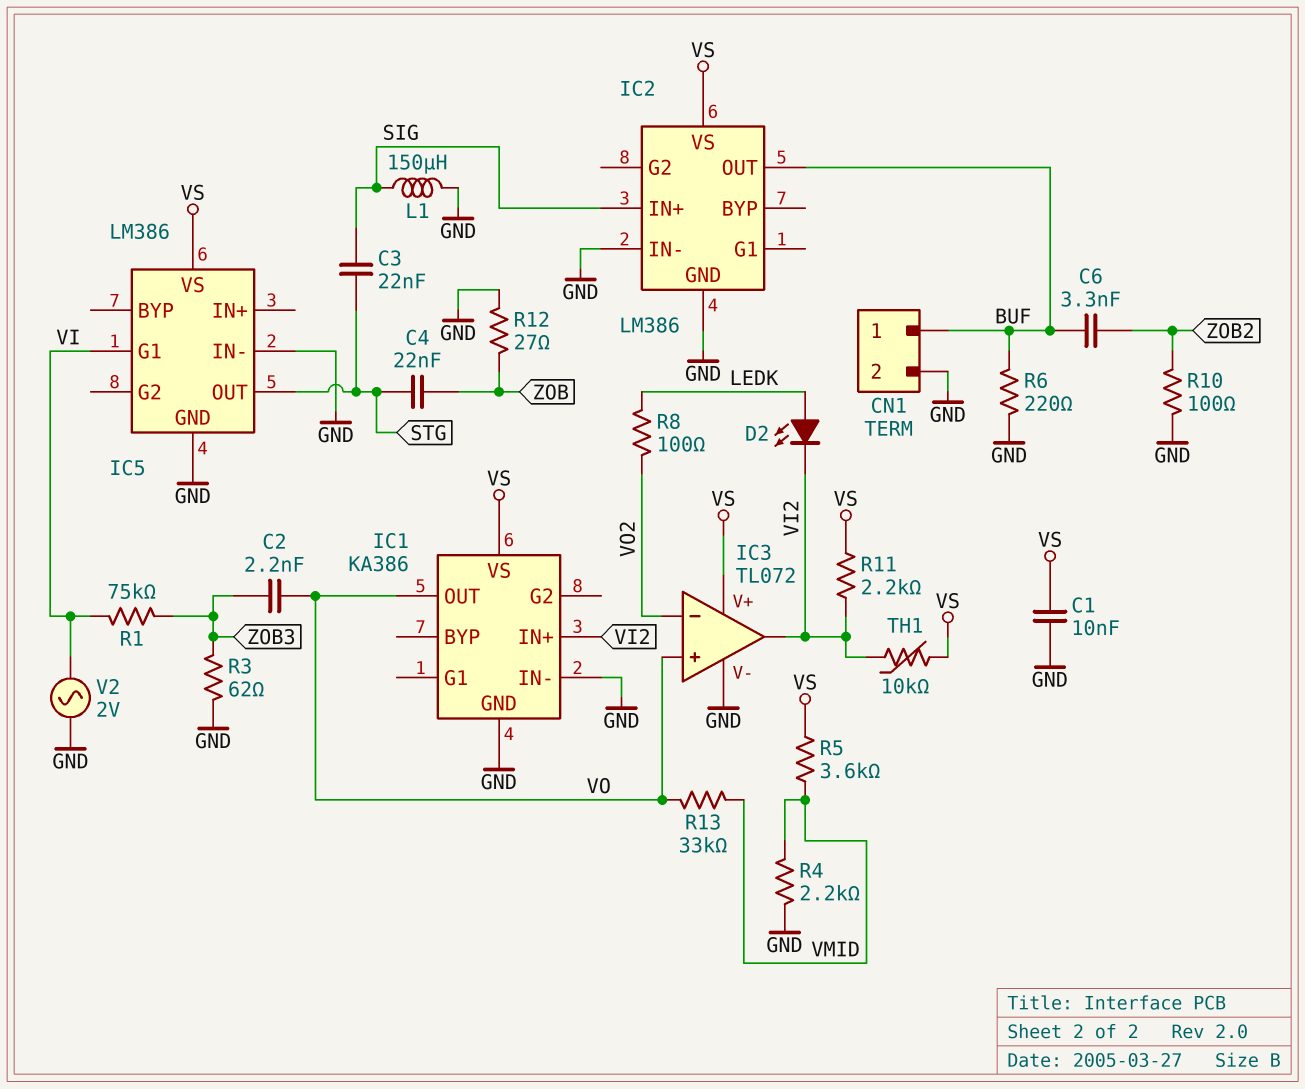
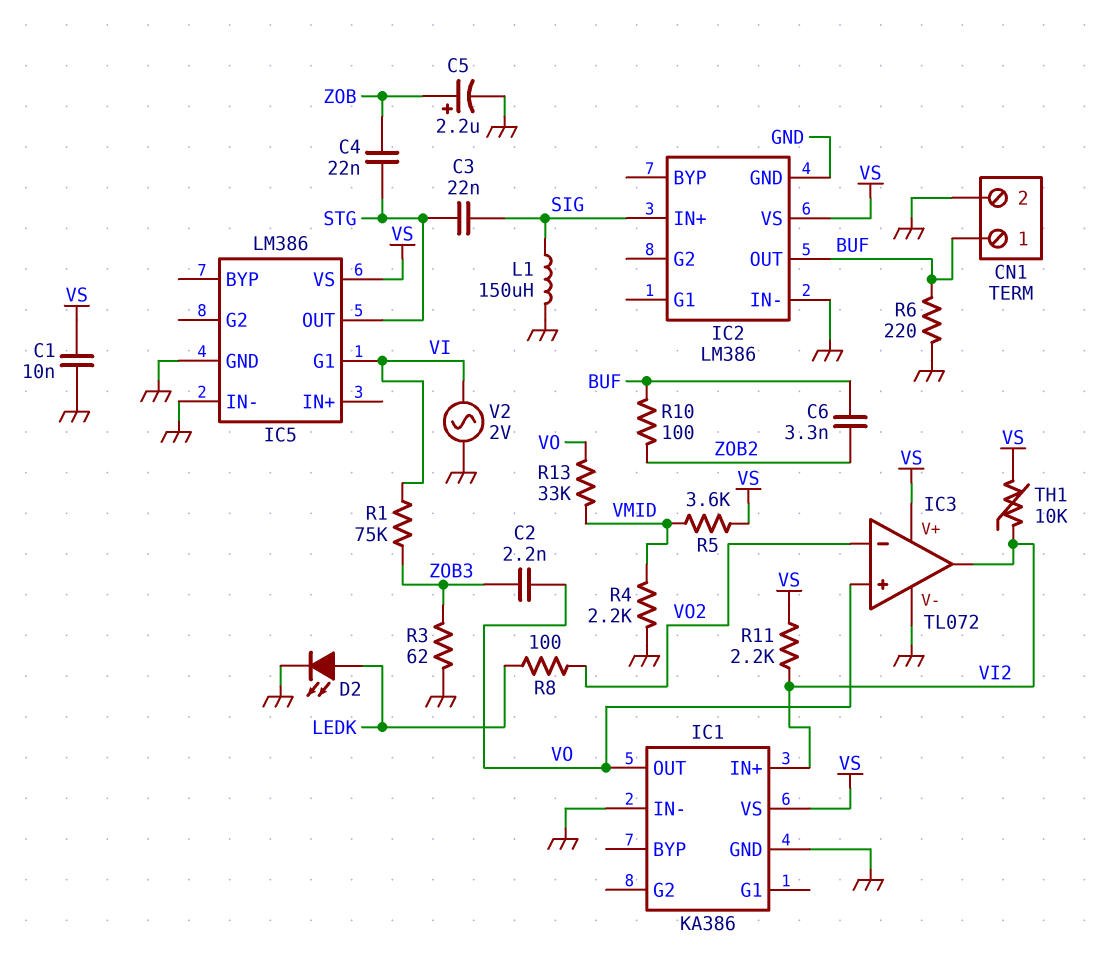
C5: none -> 2.2uF (plus ZOB, minus GND)
D2: LED (A LEDK, K VI2) -> LED (A LEDK, K GND)
R10: 100 (GND, ZOB2) -> 100 (BUF, ZOB2)
R12: 27 (GND, ZOB) -> none

